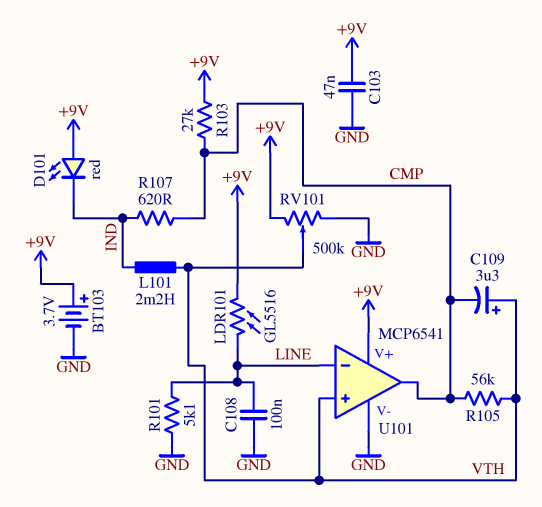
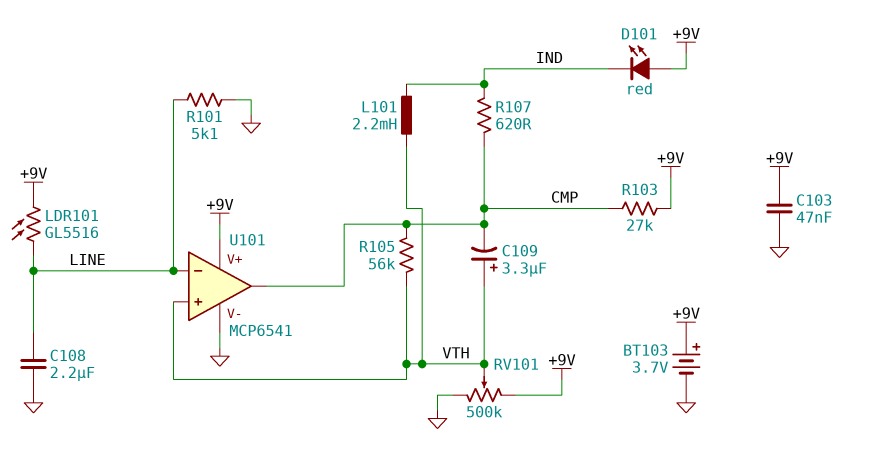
C108: 100nF (GND, LINE) -> 2.2uF (GND, LINE)

